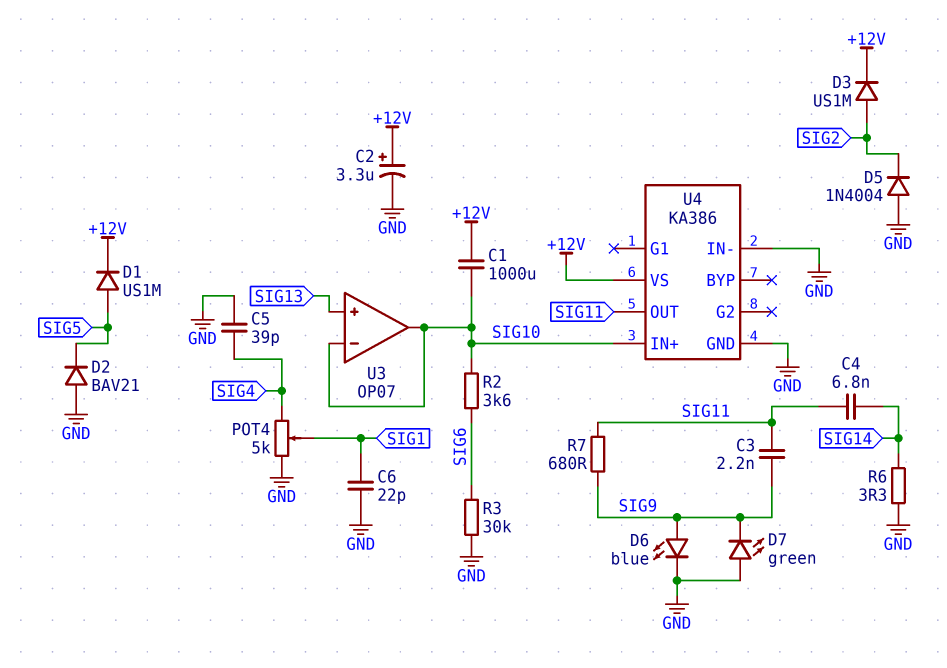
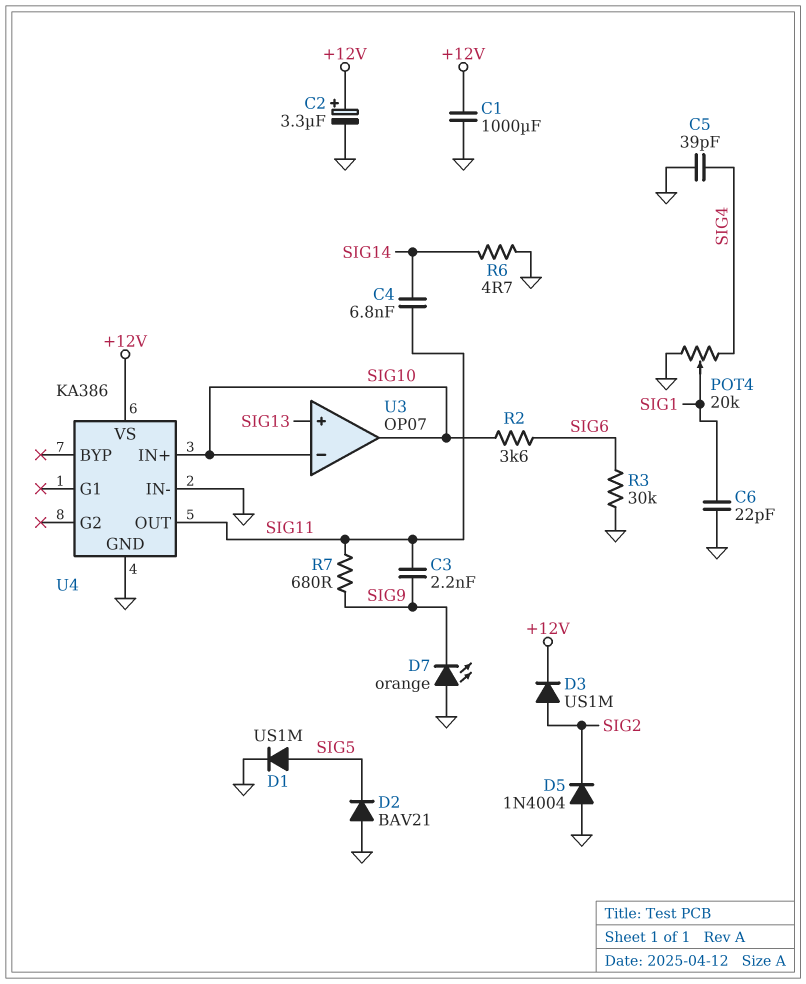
C1: 1000uF (+12V, SIG10) -> 1000uF (+12V, GND)
D1: diode US1M (A SIG5, K +12V) -> diode US1M (A SIG5, K GND)
D6: LED blue (A SIG9, K GND) -> none
D7: LED green (A GND, K SIG9) -> LED orange (A GND, K SIG9)
POT4: 5k (GND, SIG4, wiper SIG1) -> 20k (GND, SIG4, wiper SIG1)
R6: 3.3 (GND, SIG14) -> 4.7 (GND, SIG14)

